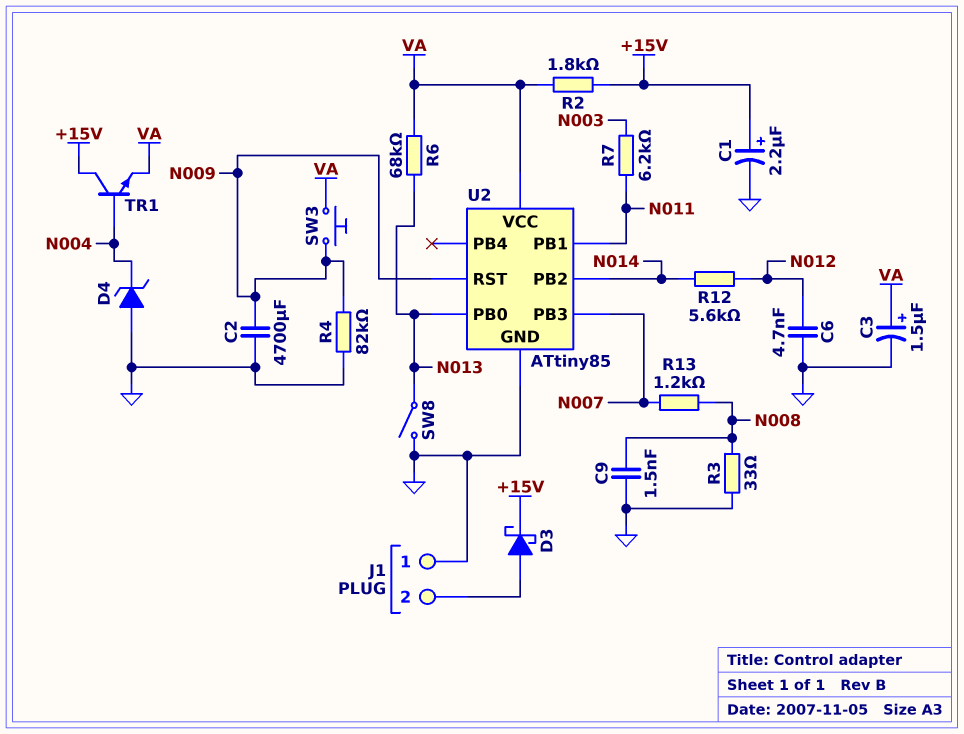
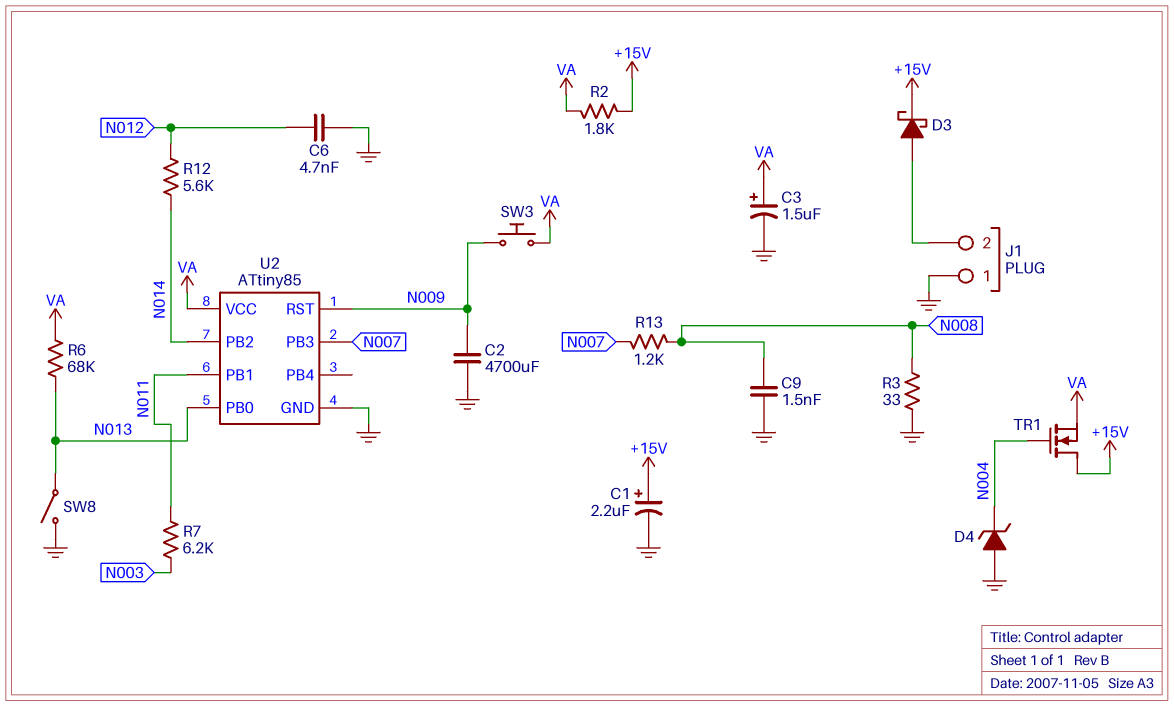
R4: 82k (GND, N009) -> none
TR1: NPN (B N004, C +15V, E VA) -> NMOS (G N004, D +15V, S VA)

